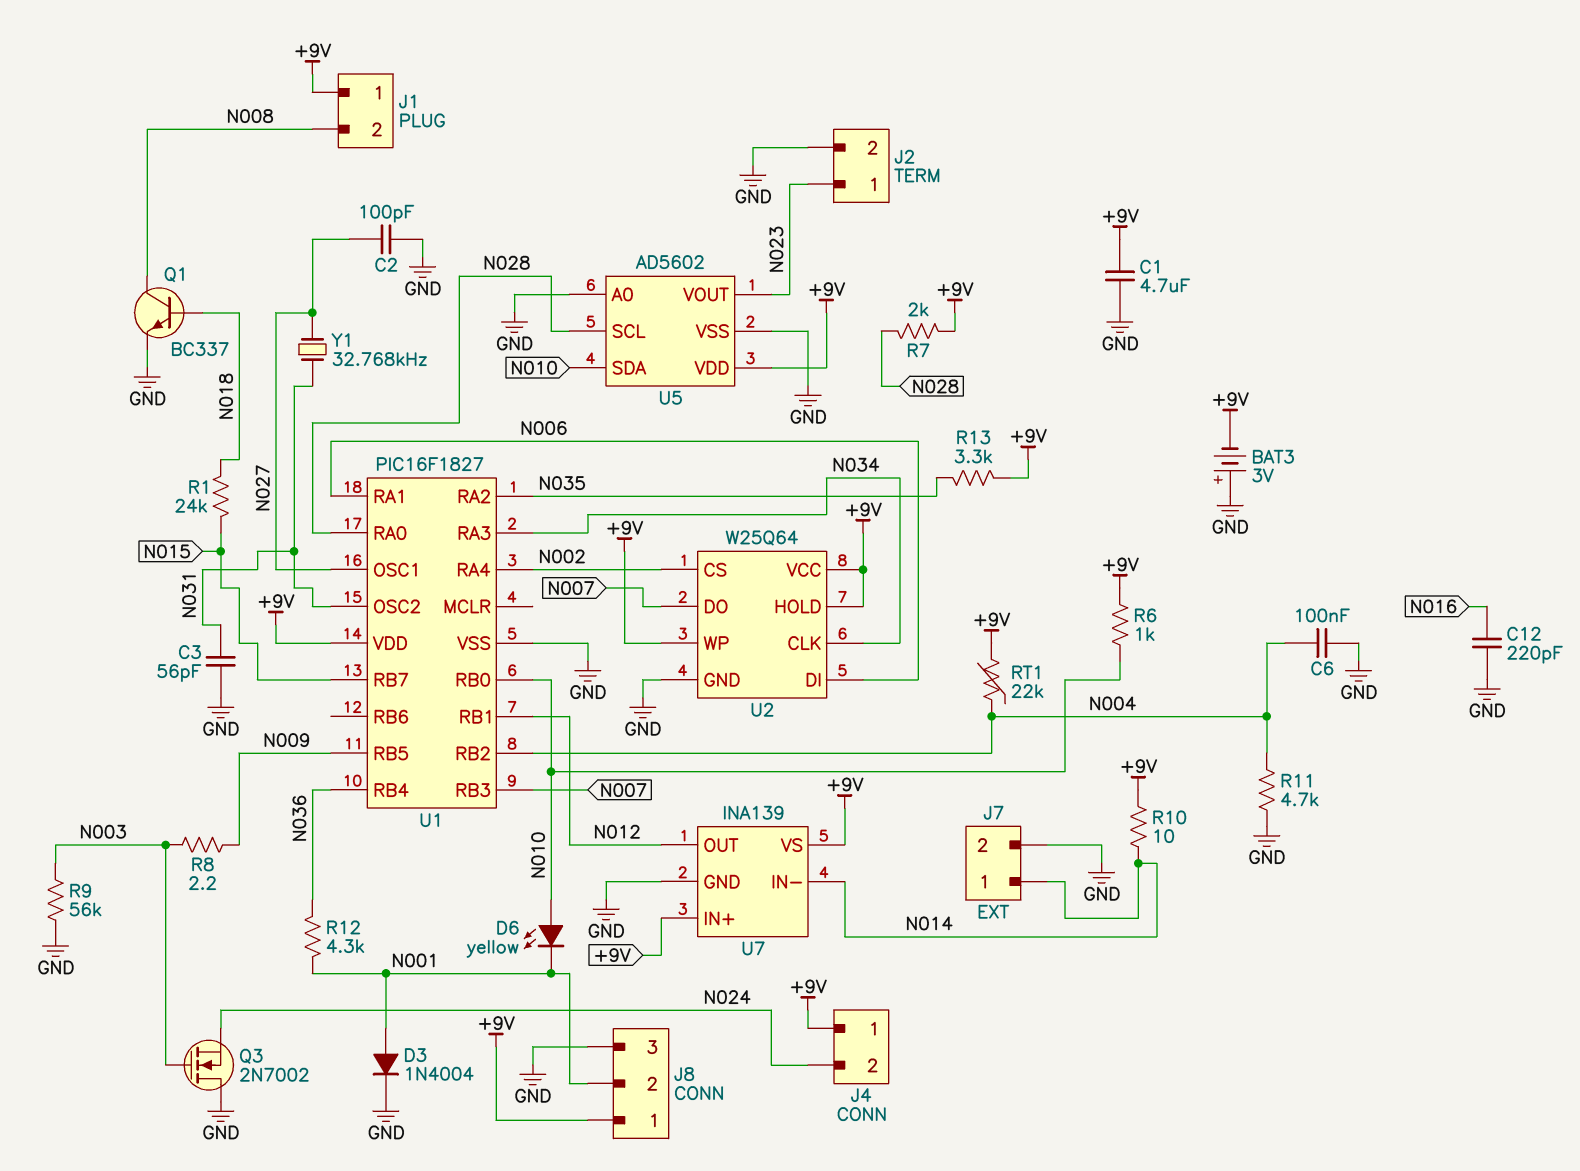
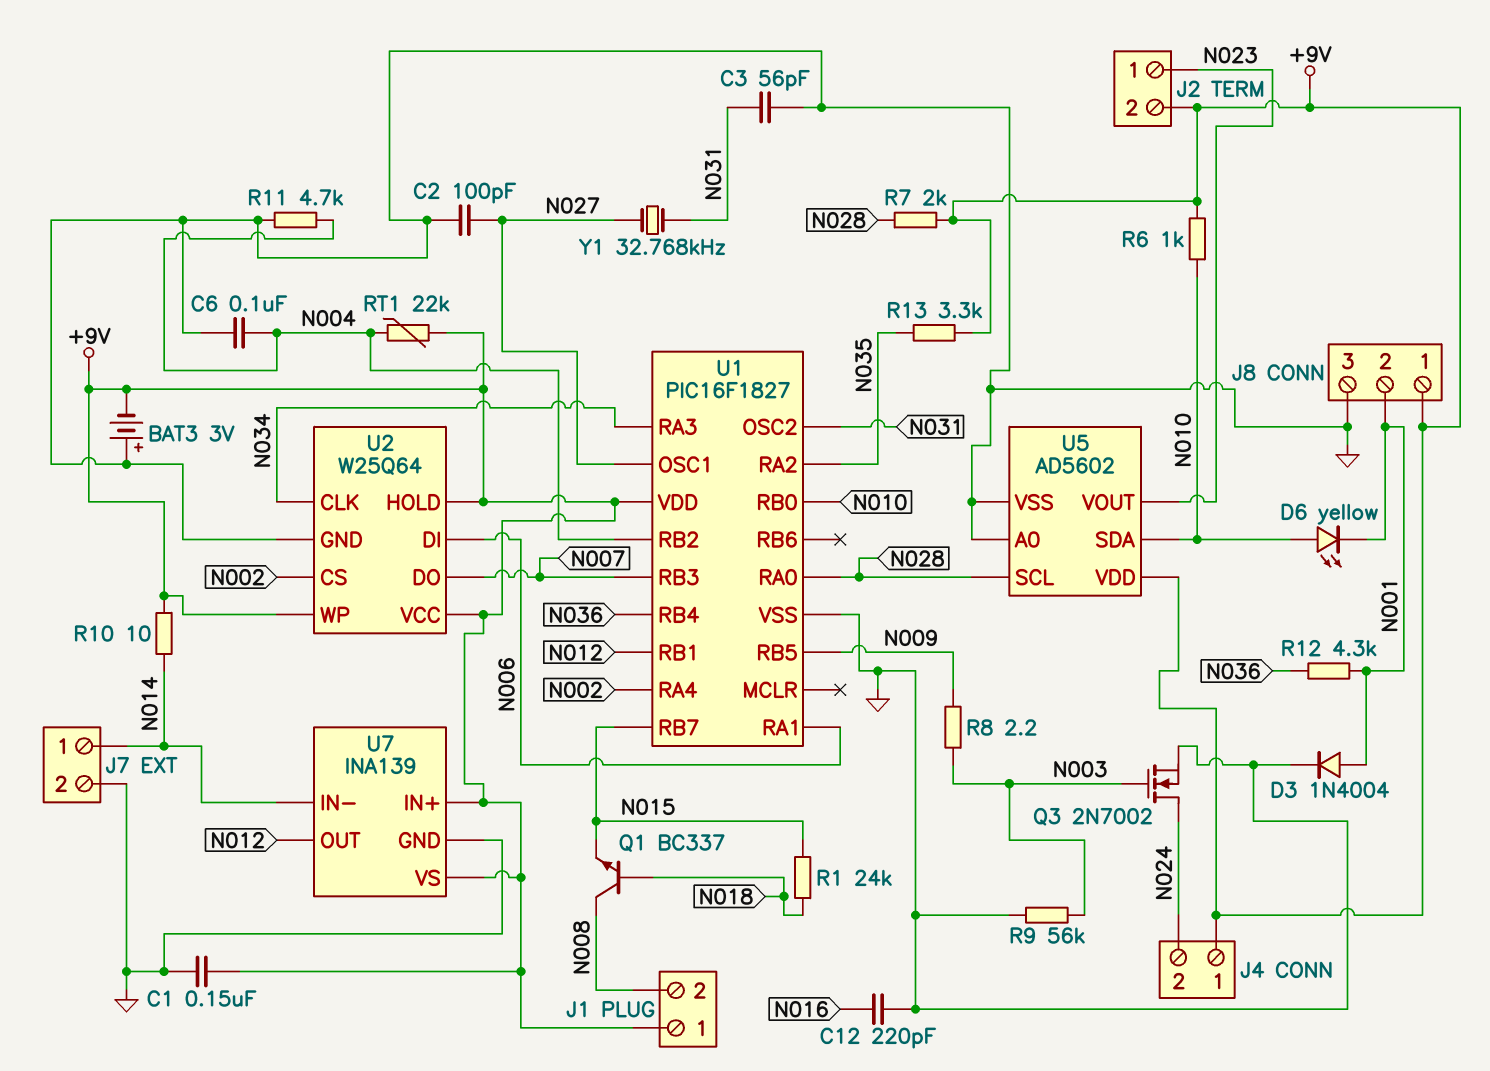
C1: 4.7uF (+9V, GND) -> 150nF (+9V, GND)
J2 pin 2: GND -> +9V
Q1: NPN BC337 (B N018, C N008, E GND) -> NPN BC337 (B N018, C N008, E N015)
Q3: NMOS 2N7002 (G N003, D GND, S N024) -> NMOS 2N7002 (G N003, D N024, S GND)

